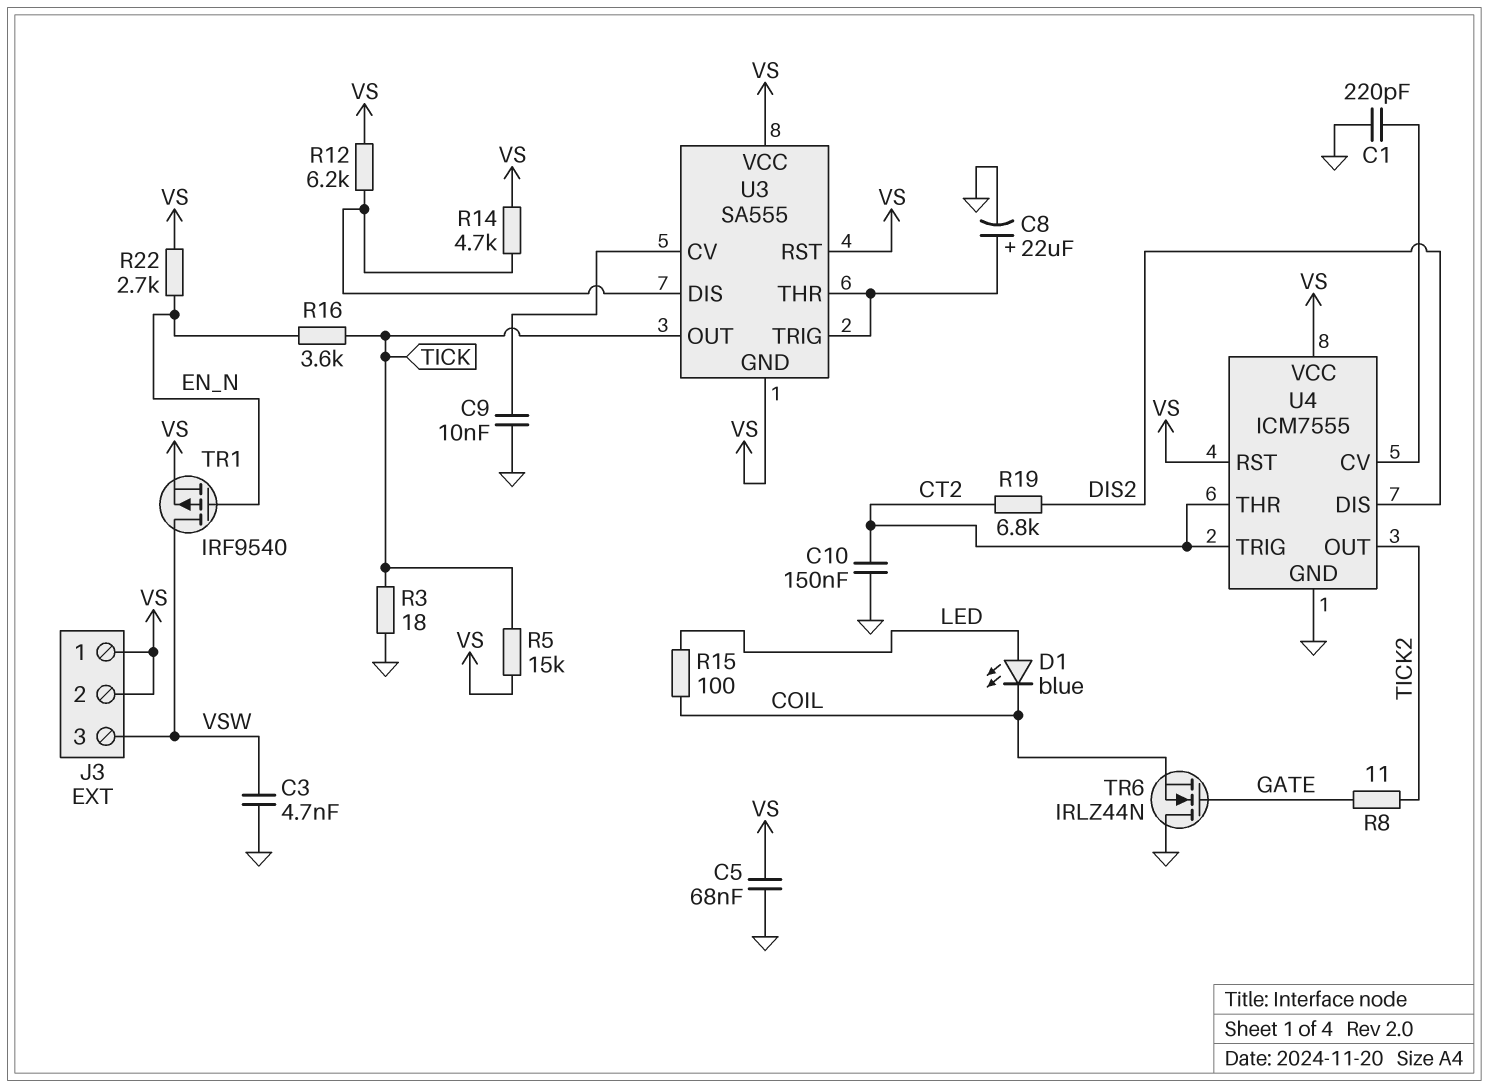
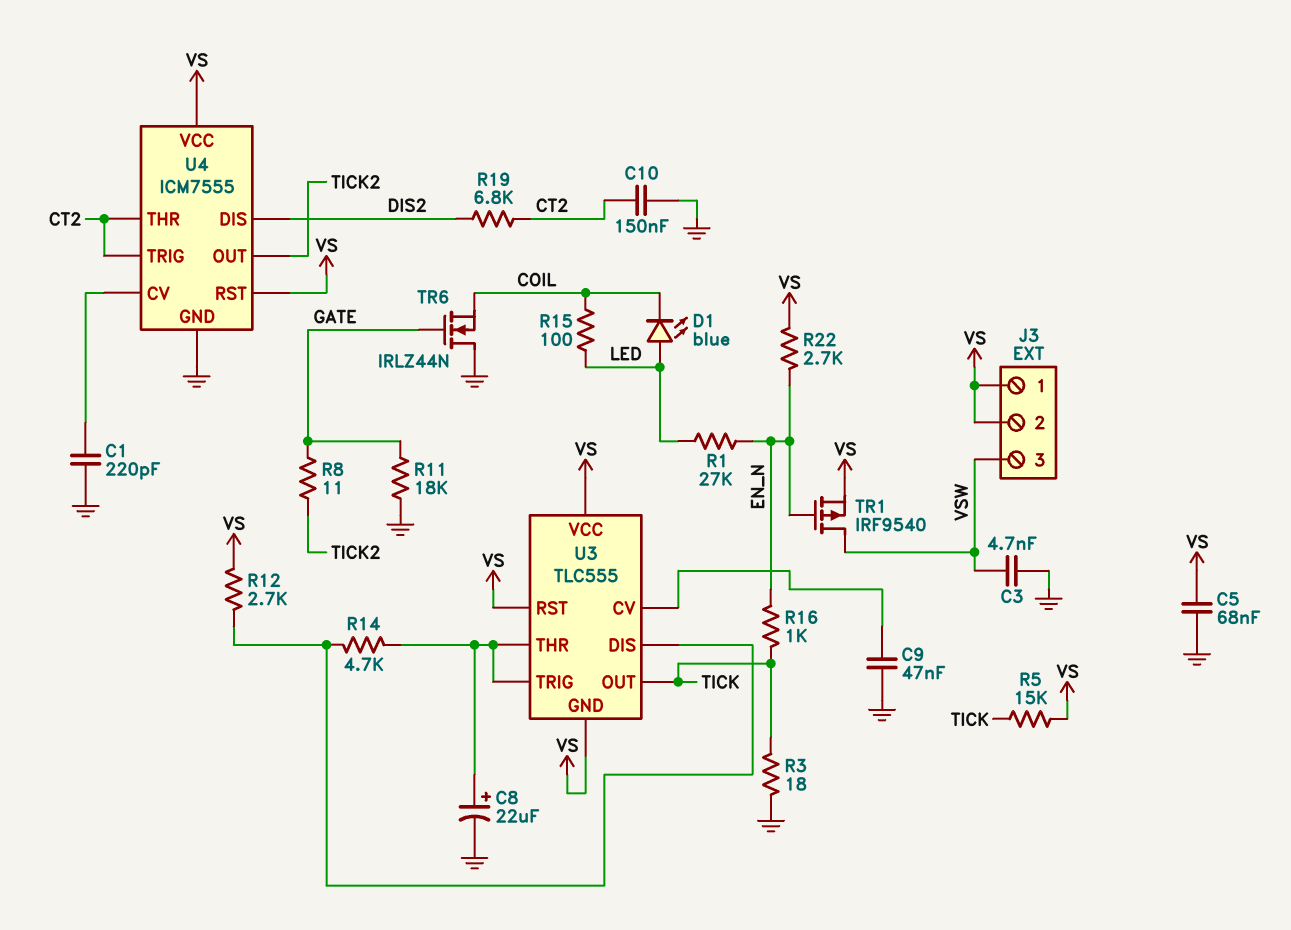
C9: 10nF (GND, U3/CV) -> 47nF (GND, U3/CV)
R1: none -> 27k (EN_N, LED)
R11: none -> 18k (GATE, GND)
R12: 6.2k (U3/DIS, VS) -> 2.7k (U3/DIS, VS)
R14: 4.7k (U3/DIS, VS) -> 4.7k (U3/DIS, U3/THR)
R16: 3.6k (EN_N, TICK) -> 1k (EN_N, TICK)
U3: SA555 -> TLC555

